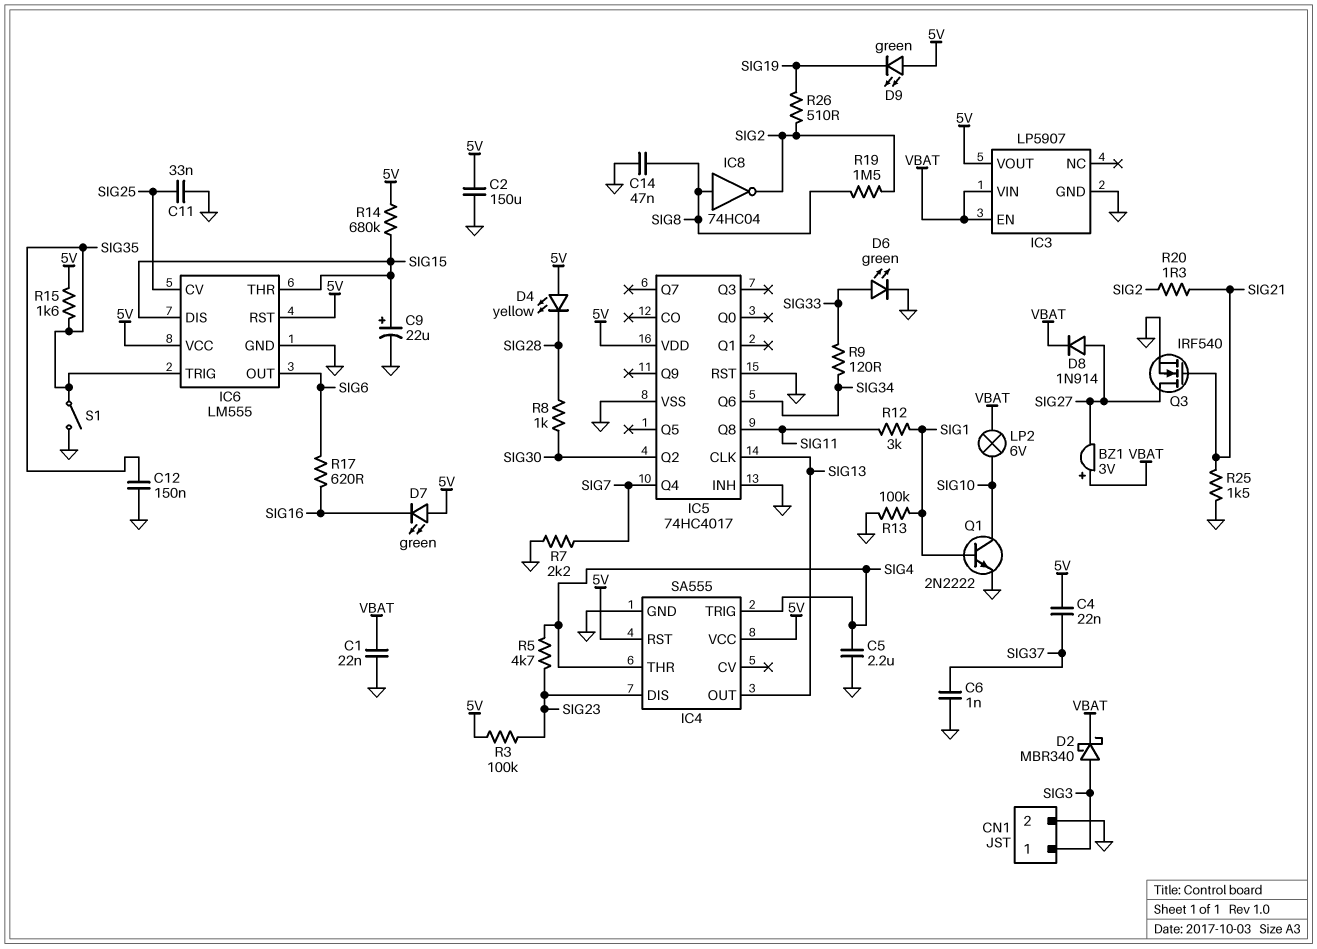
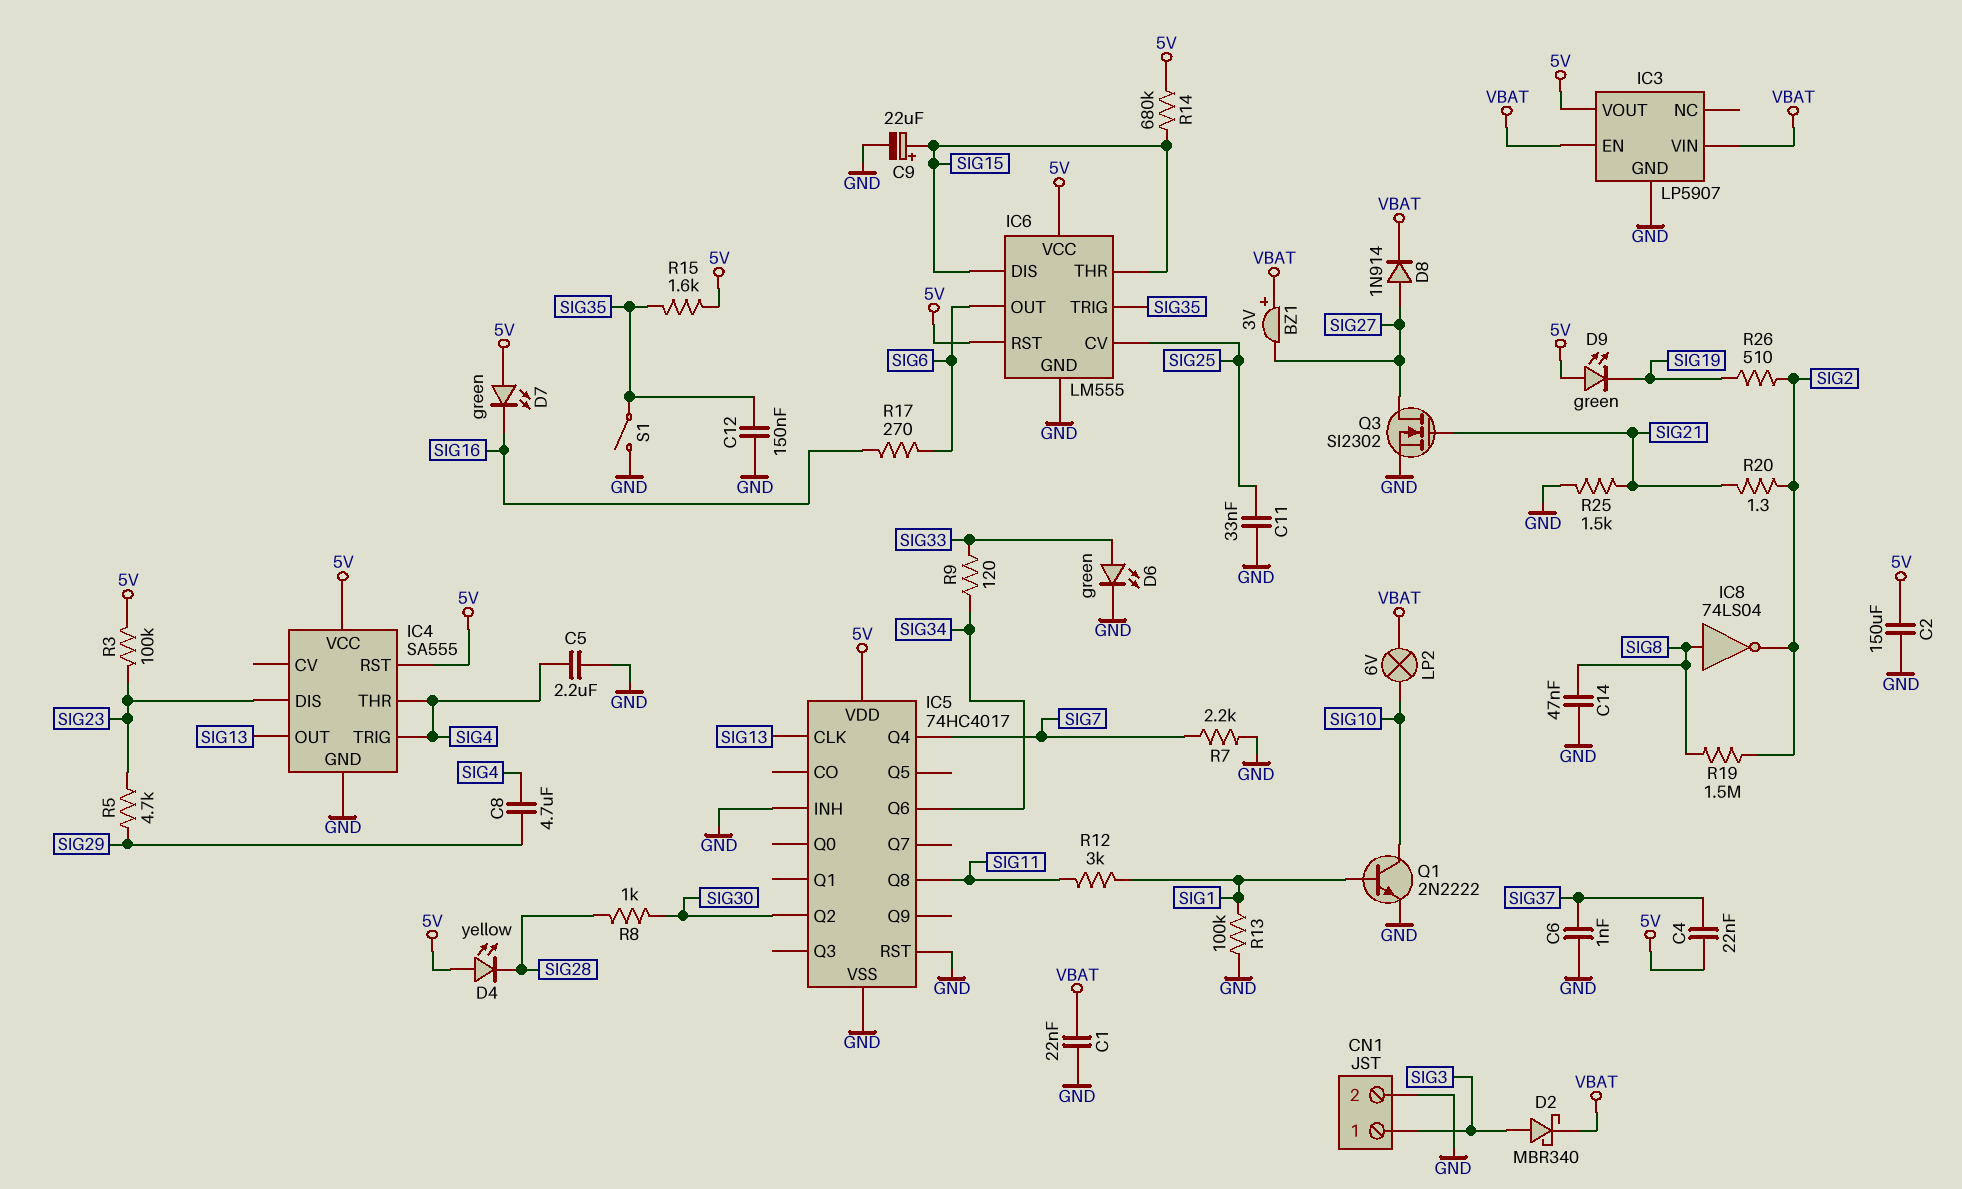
C8: none -> 4.7uF (SIG4, SIG29)
IC8: NOT 74HC04 (in SIG8, out SIG2) -> NOT 74LS04 (in SIG8, out SIG2)
Q3: NMOS IRF540 (G SIG21, D SIG27, S GND) -> NMOS SI2302 (G SIG21, D SIG27, S GND)
R5: 4.7k (SIG4, SIG23) -> 4.7k (SIG23, SIG29)
R17: 620 (SIG6, SIG16) -> 270 (SIG6, SIG16)

